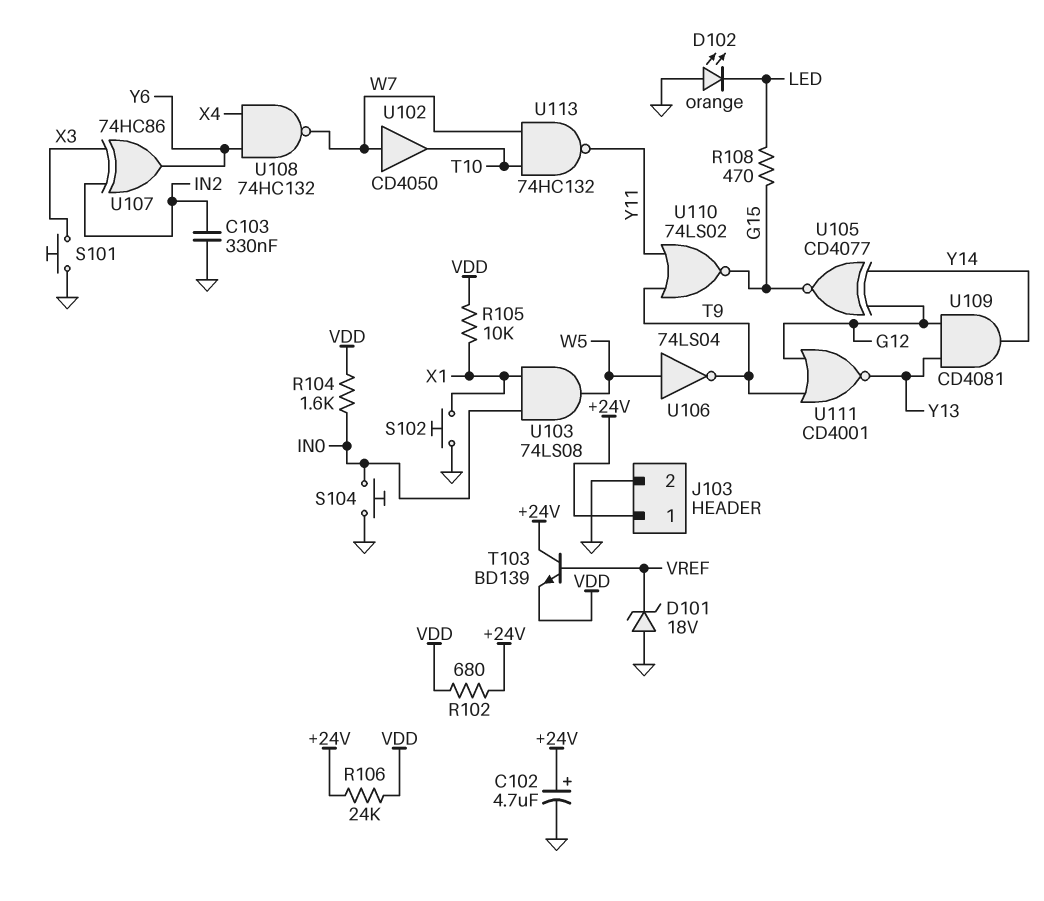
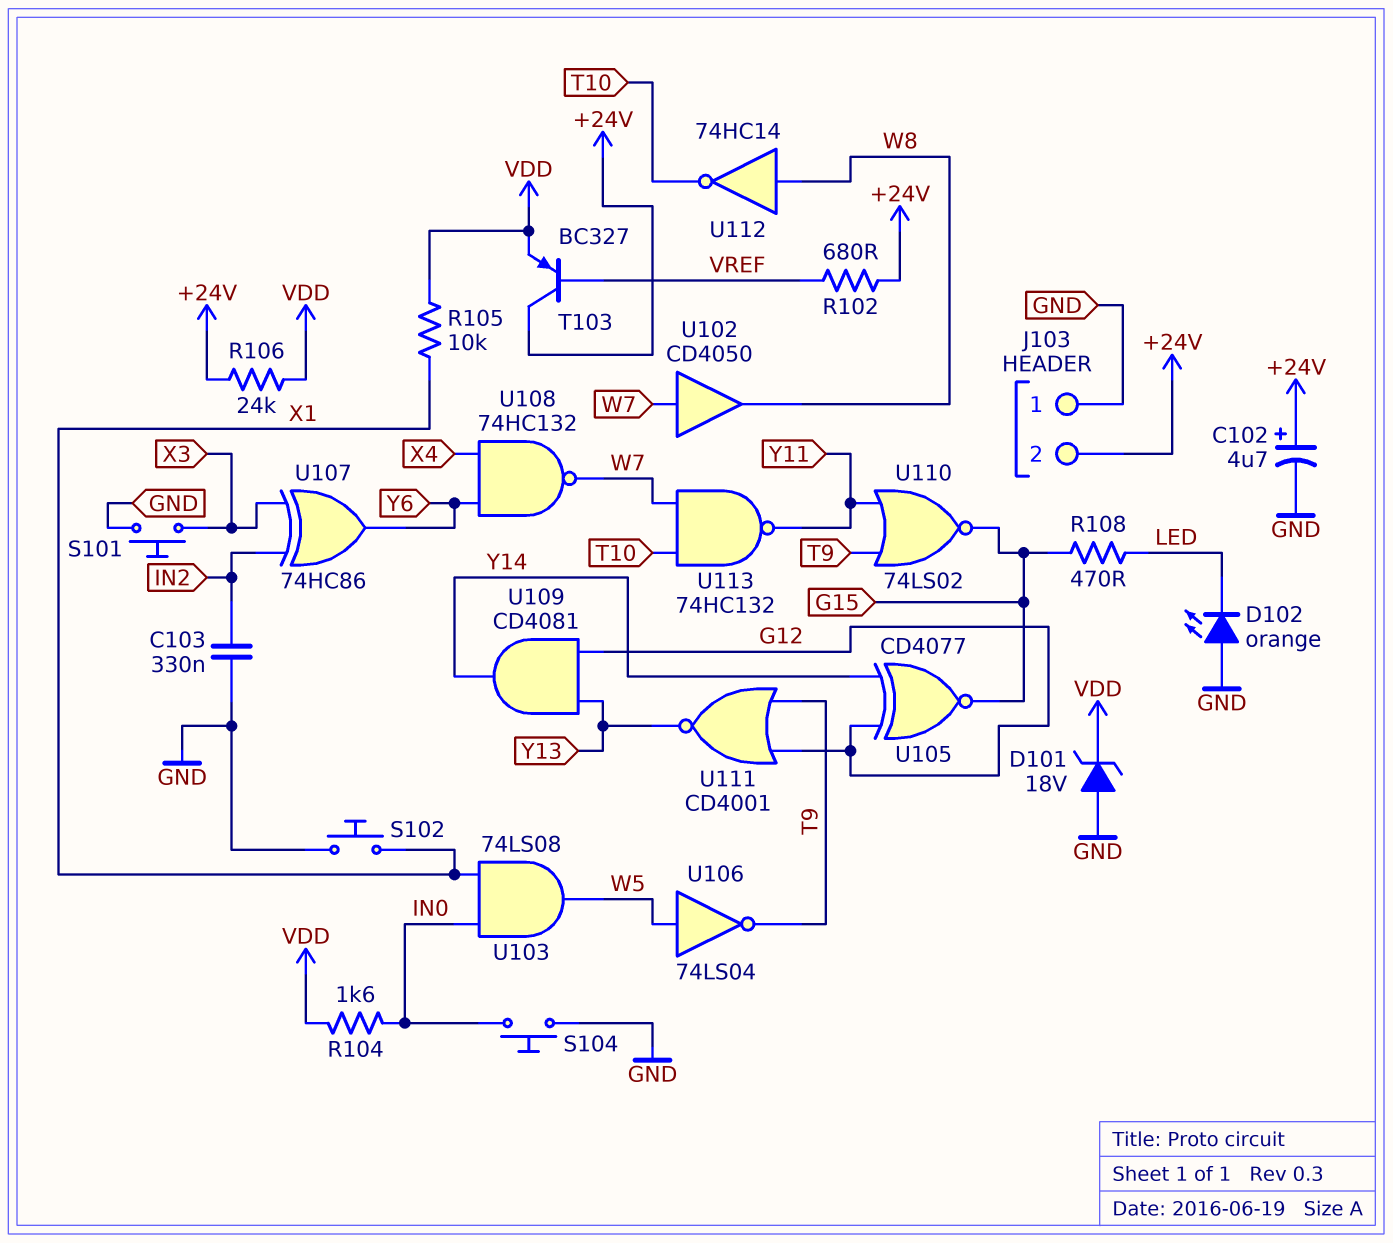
D101: zener 18V (A GND, K VREF) -> zener 18V (A GND, K VDD)
J103 pin 1: +24V -> GND
J103 pin 2: GND -> +24V
R102: 680 (+24V, VDD) -> 680 (+24V, VREF)
T103: NPN BD139 (B VREF, C +24V, E VDD) -> PNP BC327 (B VREF, C +24V, E VDD)
U102: buffer CD4050 (in W7, out T10) -> buffer CD4050 (in W7, out W8)
U112: none -> NOT 74HC14 (in W8, out T10)

